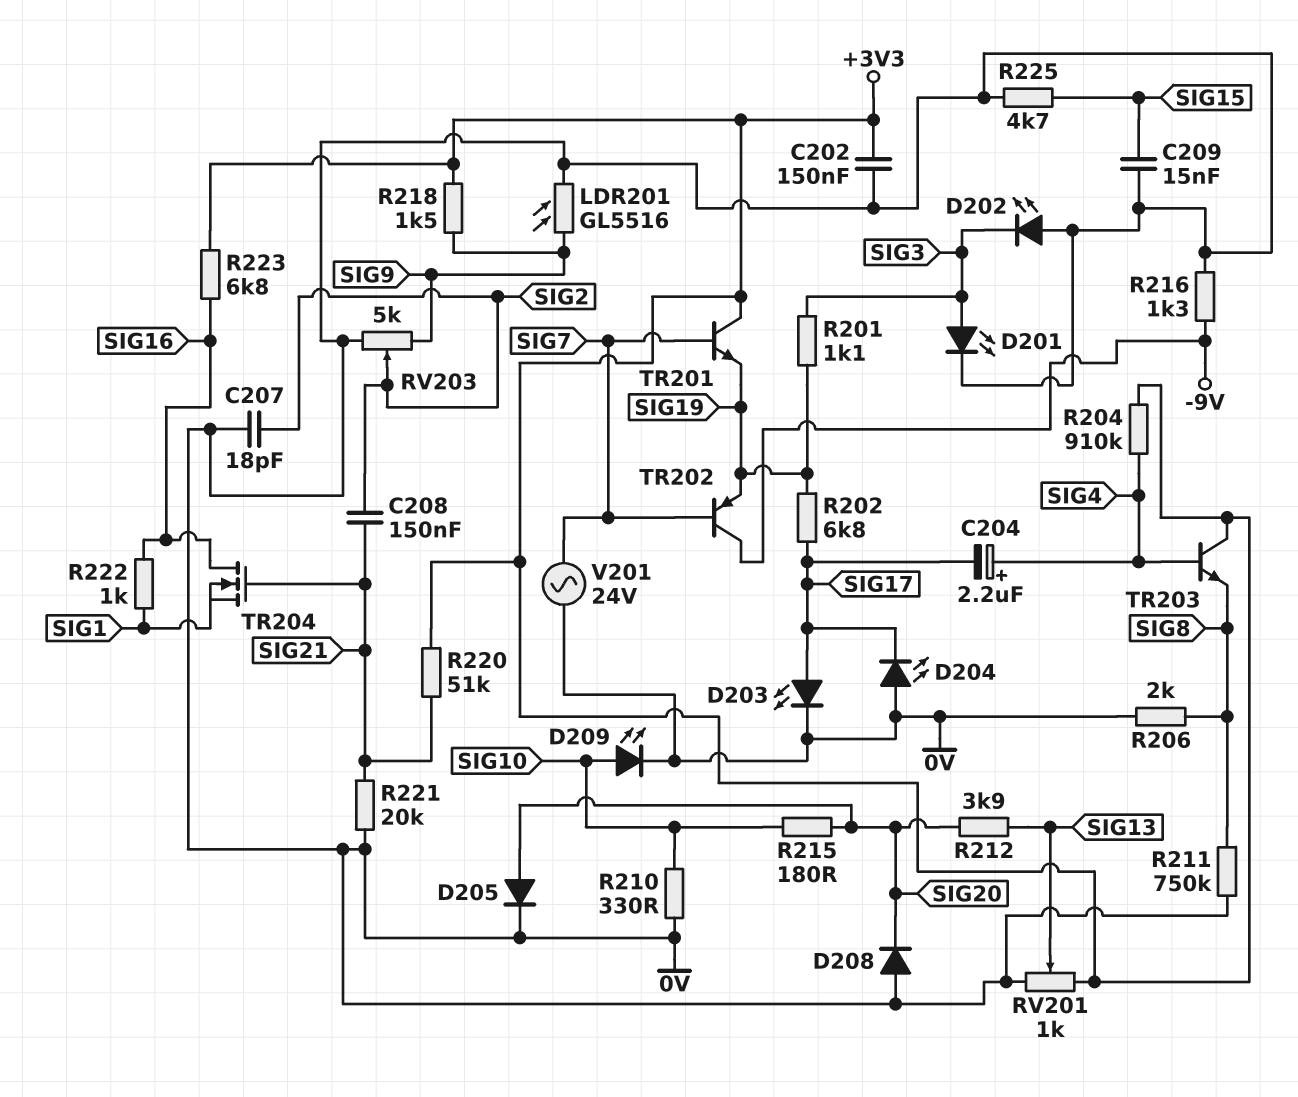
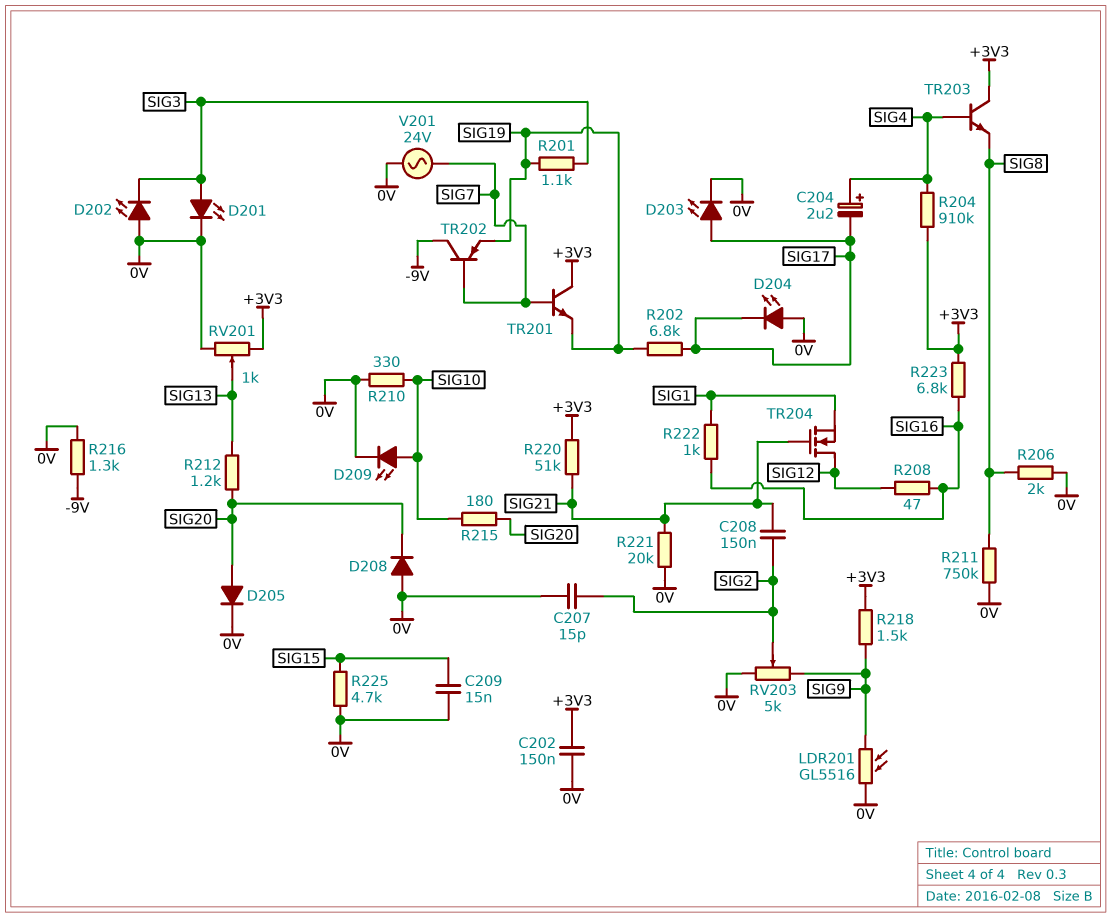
C207: 18pF (0V, SIG2) -> 15pF (0V, SIG2)
R208: none -> 47 (SIG12, SIG16)
R212: 3.9k (SIG13, SIG20) -> 1.2k (SIG13, SIG20)
TR204: NMOS (G SIG21, D SIG16, S SIG1) -> NMOS (G SIG21, D SIG12, S SIG1)

